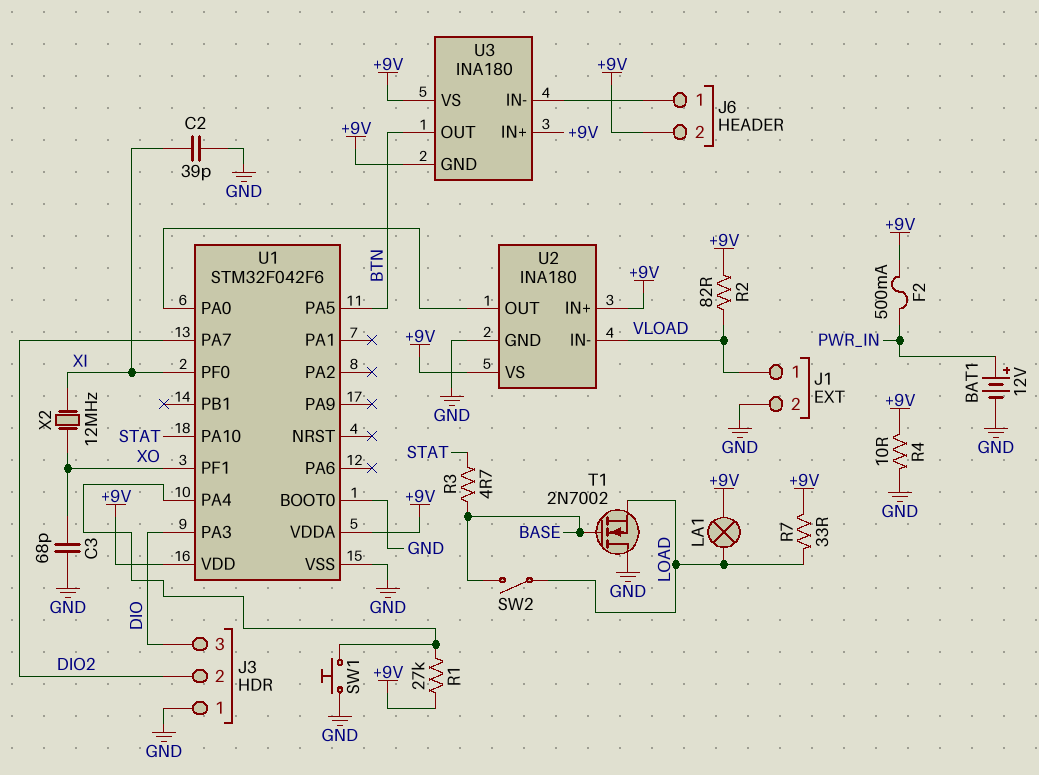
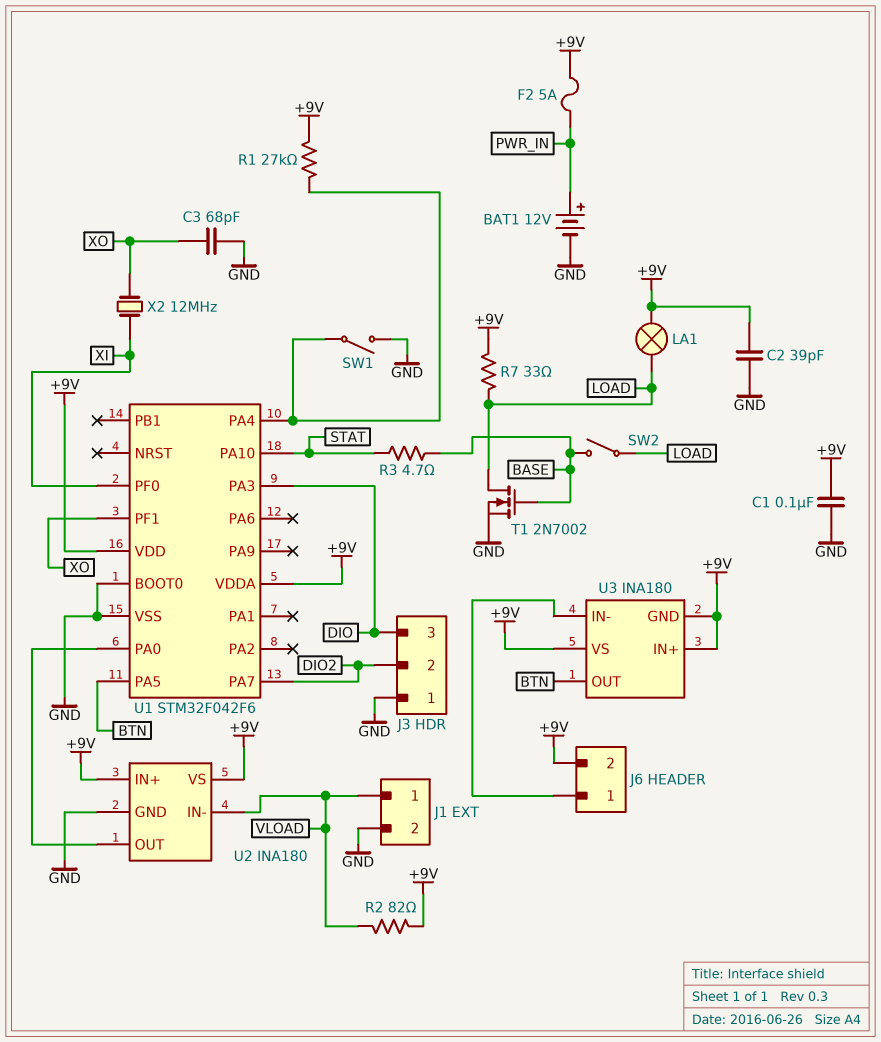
C1: none -> 100nF (+9V, GND)
C2: 39pF (GND, XI) -> 39pF (+9V, GND)
F2: 500mA (+9V, PWR_IN) -> 5A (+9V, PWR_IN)
R4: 10 (+9V, GND) -> none
SW1: button (GND, U1/PA4) -> switch (GND, U1/PA4)
T1: NMOS 2N7002 (G BASE, D GND, S LOAD) -> NMOS 2N7002 (G BASE, D LOAD, S GND)

